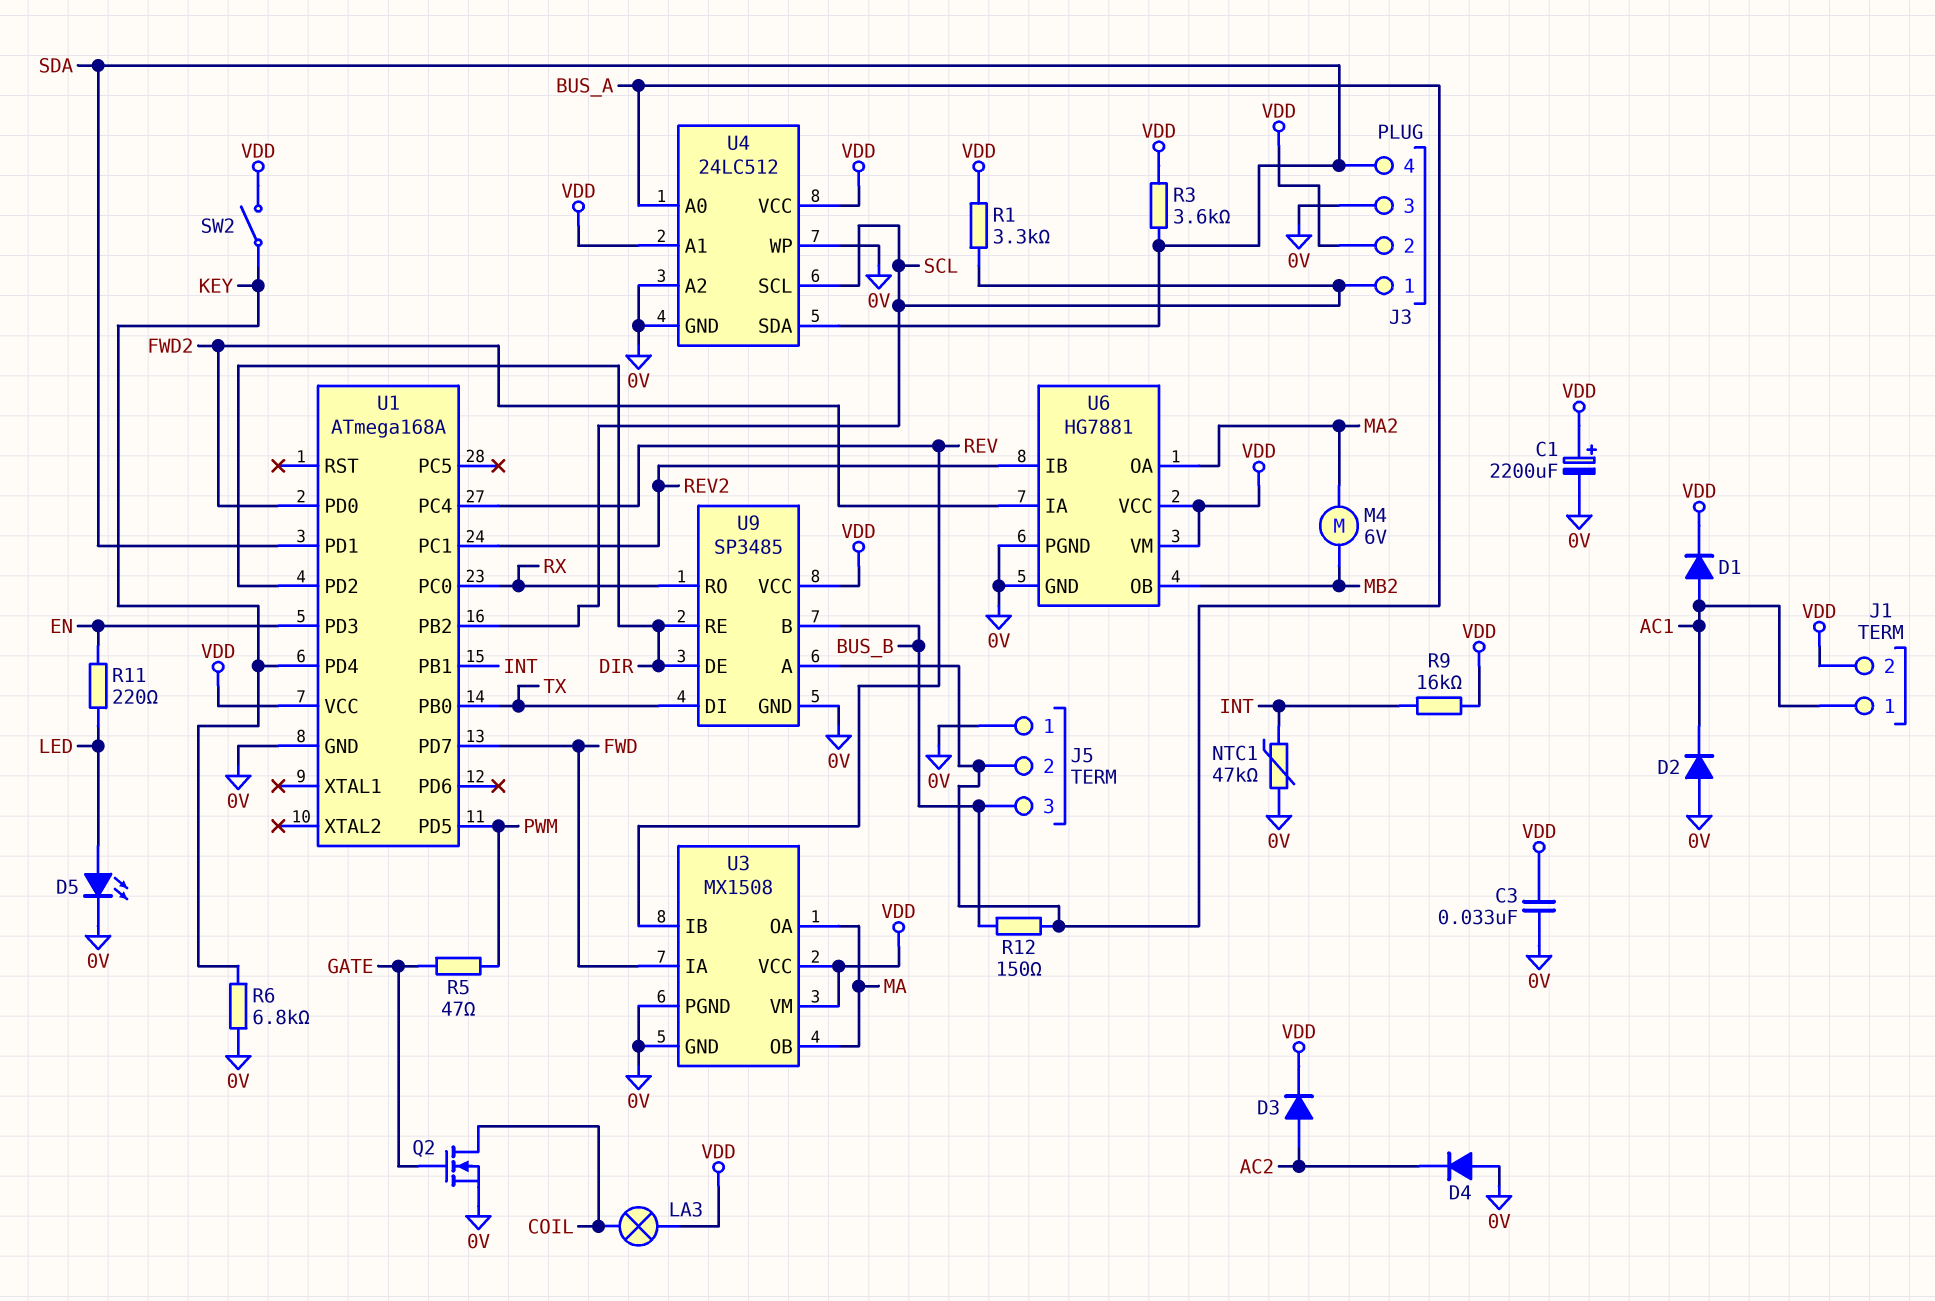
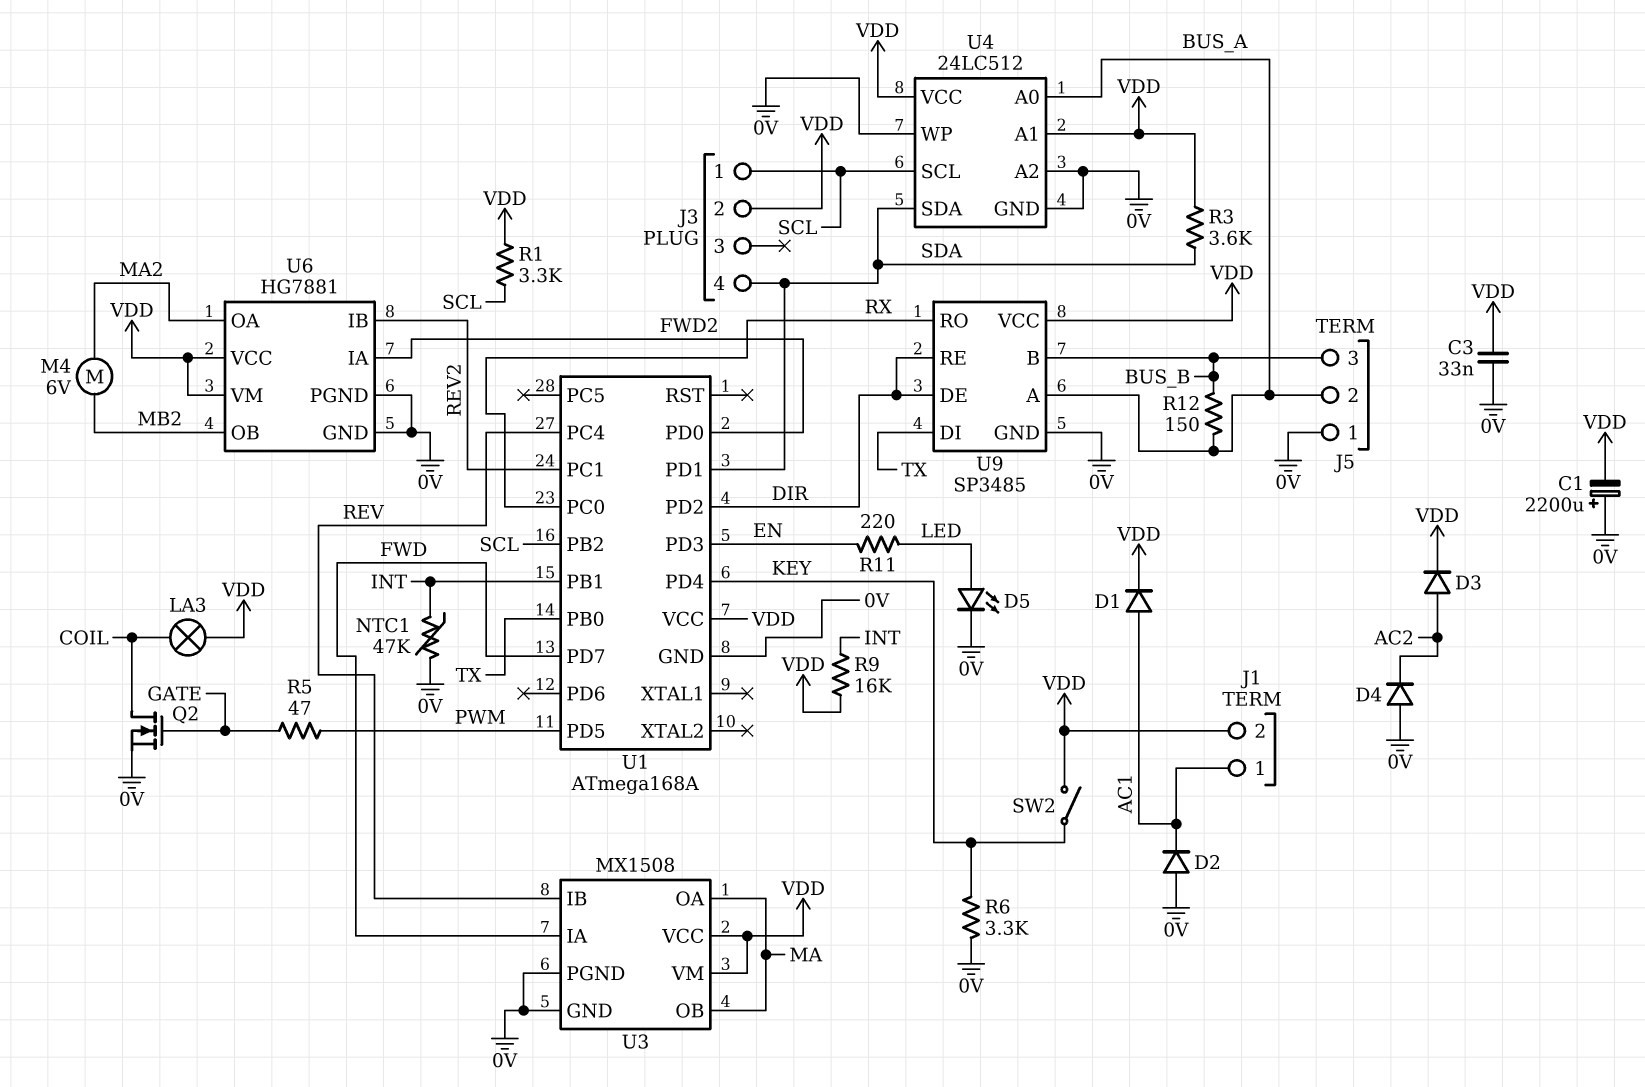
C1: 2200uF (plus VDD, minus 0V) -> 2200uF (plus 0V, minus VDD)
J3 pin 3: 0V -> none
R6: 6.8k (0V, KEY) -> 3.3k (0V, KEY)

